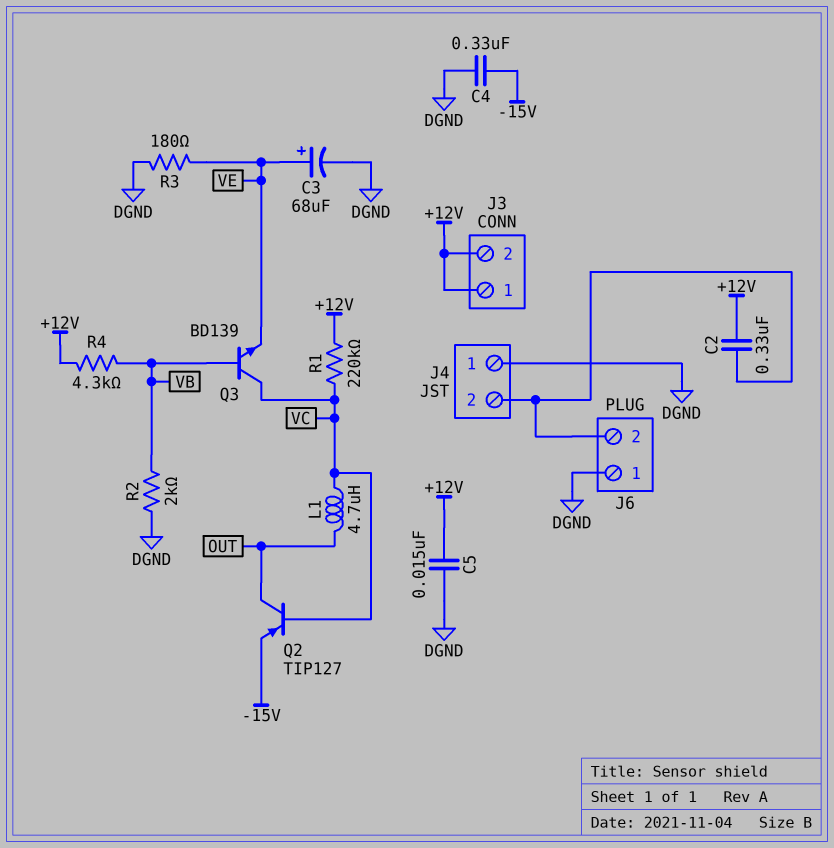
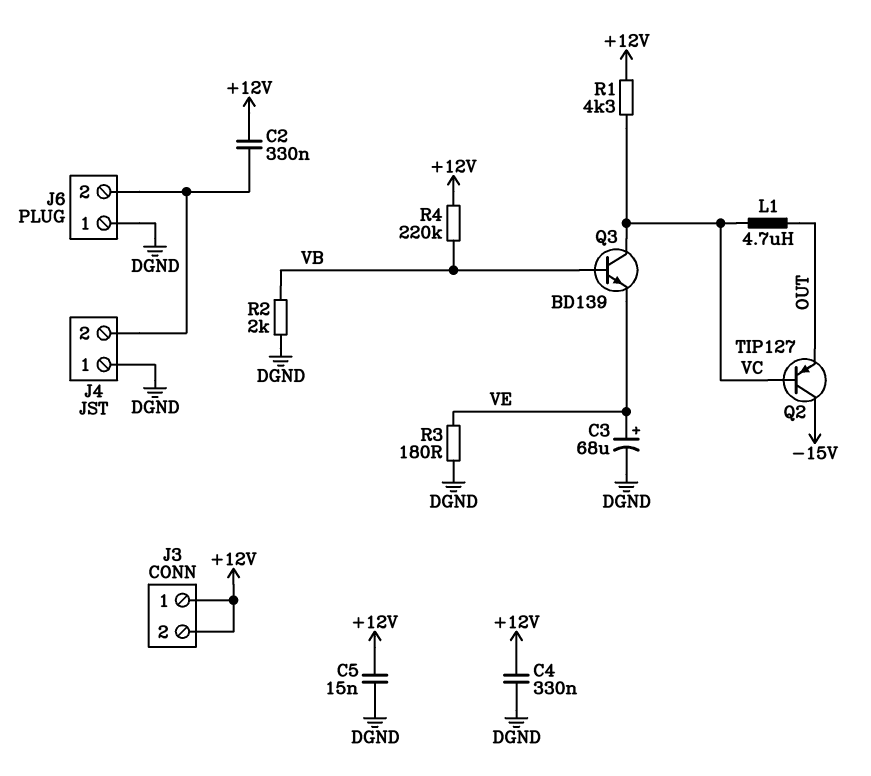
C4: 330nF (-15V, DGND) -> 330nF (+12V, DGND)
Q2: PNP TIP127 (B VC, C OUT, E -15V) -> PNP TIP127 (B VC, C -15V, E OUT)
R1: 220k (+12V, VC) -> 4.3k (+12V, VC)
R4: 4.3k (+12V, VB) -> 220k (+12V, VB)

